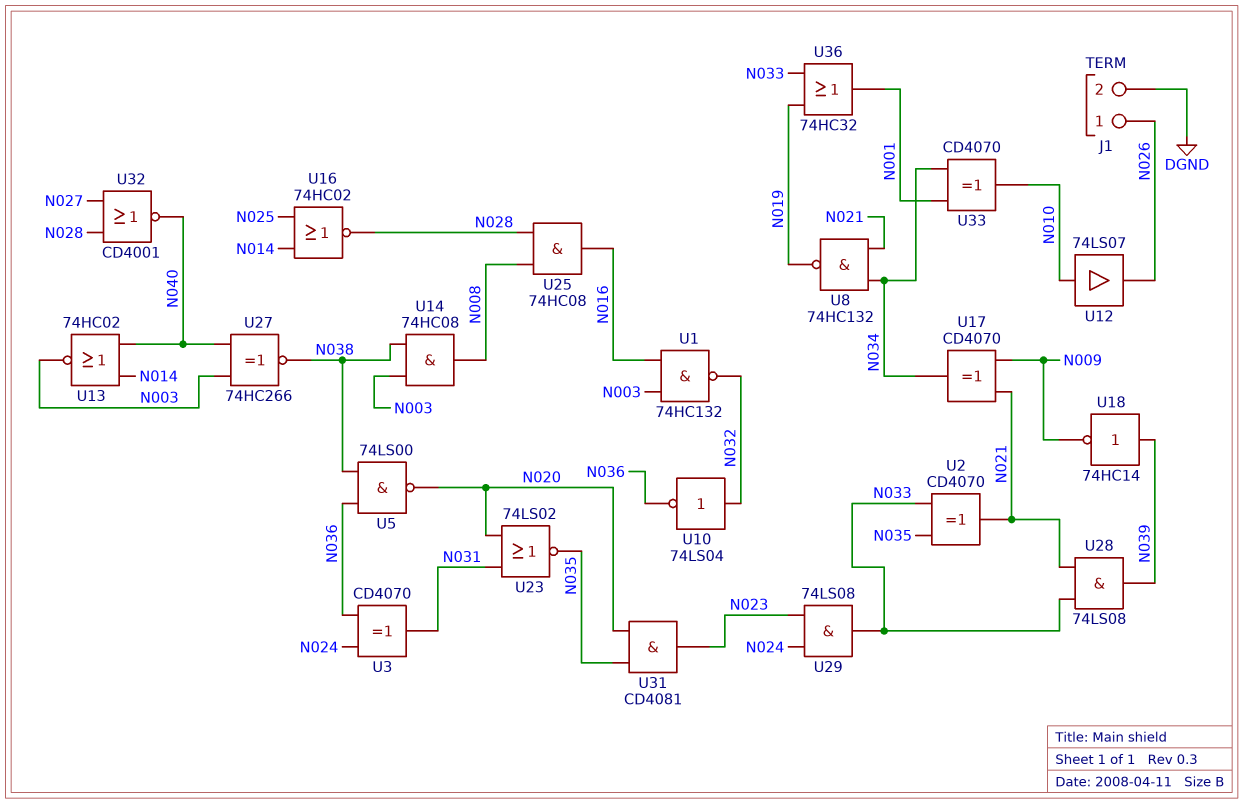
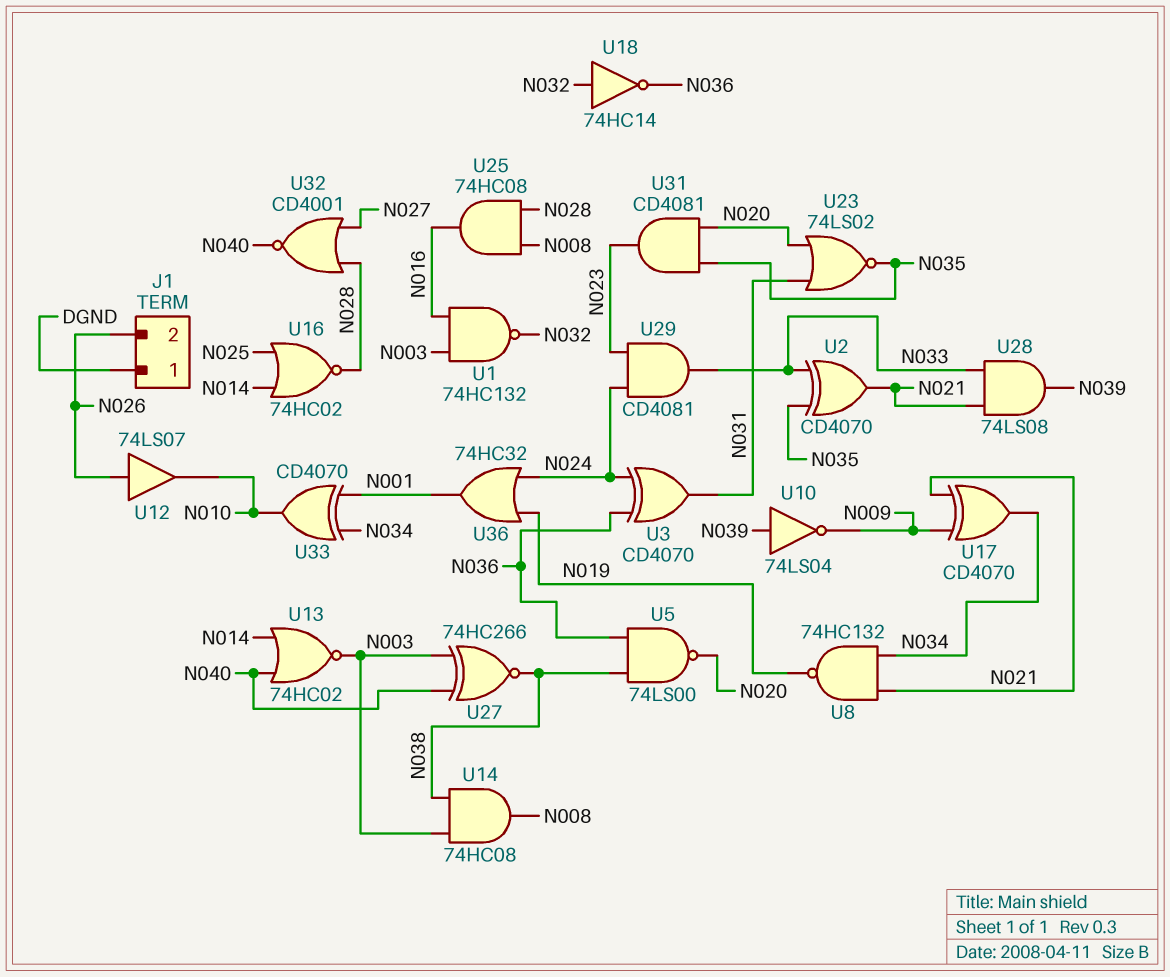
J1 pin 1: N026 -> DGND
J1 pin 2: DGND -> N026
U10: NOT 74LS04 (in N032, out N036) -> NOT 74LS04 (in N039, out N009)
U12: buffer 74LS07 (in N010, out N026) -> buffer 74LS07 (in N026, out N010)
U18: NOT 74HC14 (in N039, out N009) -> NOT 74HC14 (in N032, out N036)
U29: AND 74LS08 (in N023, in N024, out N033) -> AND CD4081 (in N023, in N024, out N033)
U36: OR 74HC32 (in N019, in N033, out N001) -> OR 74HC32 (in N019, in N024, out N001)

